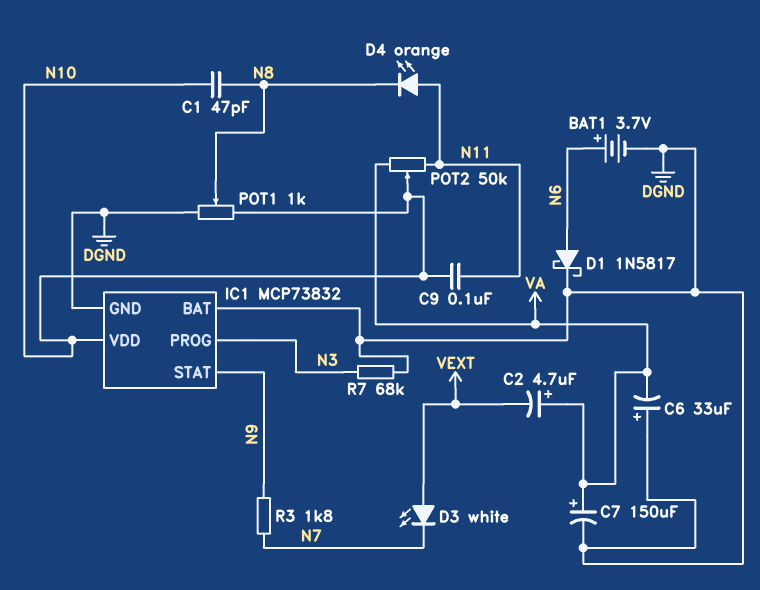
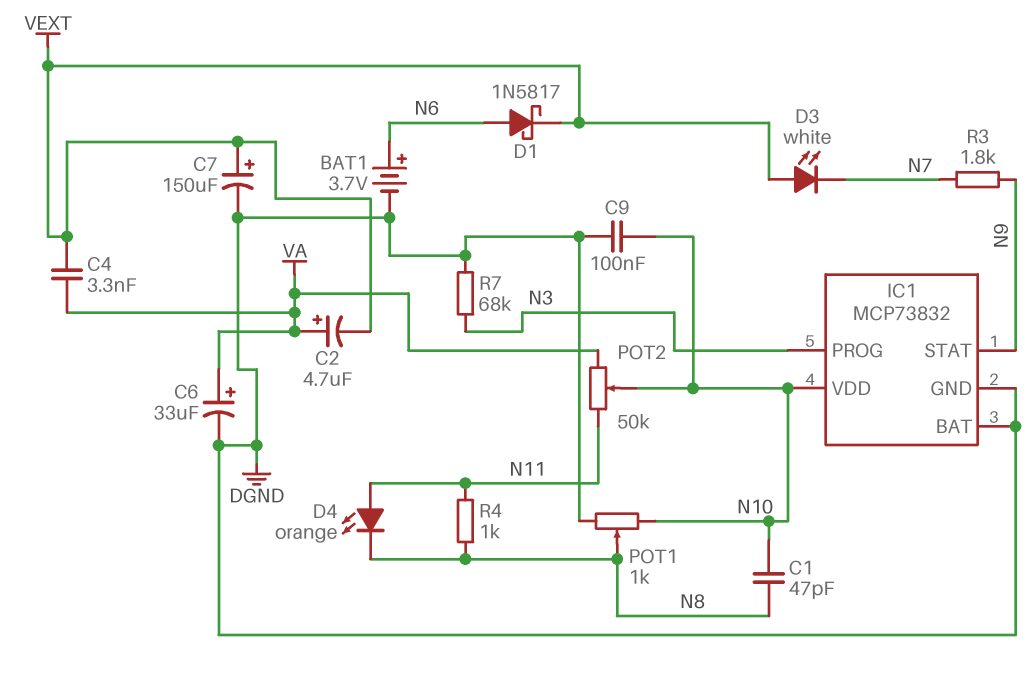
C4: none -> 3.3nF (VA, VEXT)
C6: 33uF (plus DGND, minus VA) -> 33uF (plus VA, minus DGND)
C7: 150uF (plus VA, minus DGND) -> 150uF (plus VEXT, minus DGND)
C9: 100nF (N10, N11) -> 100nF (DGND, N10)
D1: schottky 1N5817 (A N6, K DGND) -> schottky 1N5817 (A N6, K VEXT)
R4: none -> 1k (N8, N11)

